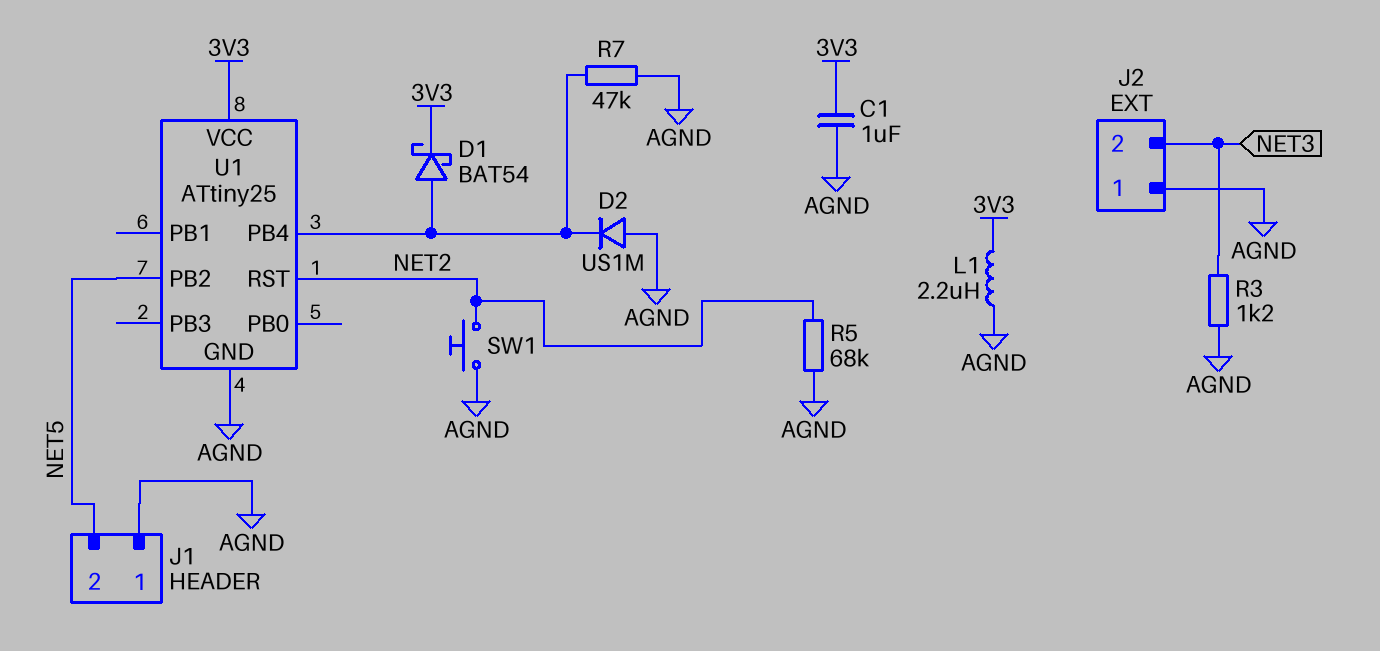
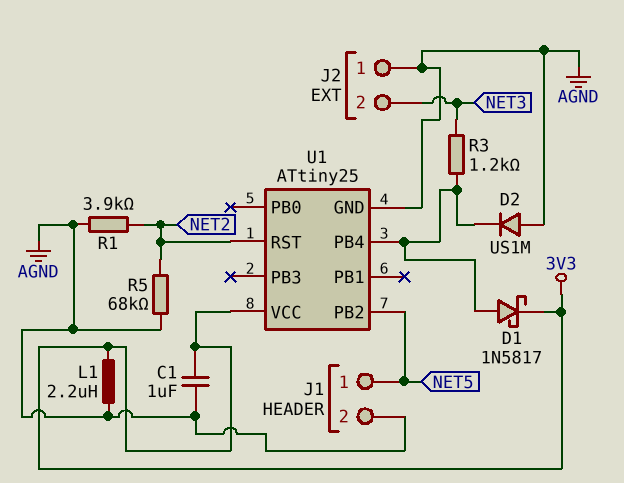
D1: schottky BAT54 (A U1/PB4, K 3V3) -> schottky 1N5817 (A U1/PB4, K 3V3)
J1 pin 1: AGND -> NET5
J1 pin 2: NET5 -> AGND
R1: none -> 3.9k (AGND, NET2)
R3: 1.2k (AGND, NET3) -> 1.2k (NET3, U1/PB4)
R7: 47k (AGND, U1/PB4) -> none
SW1: button (AGND, NET2) -> none

